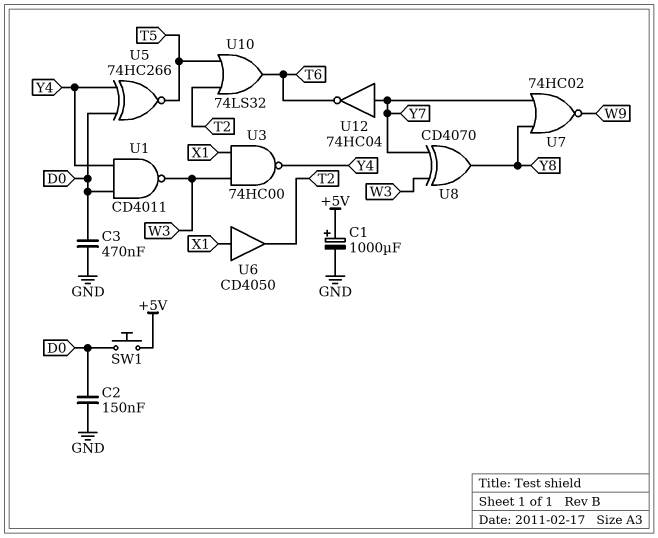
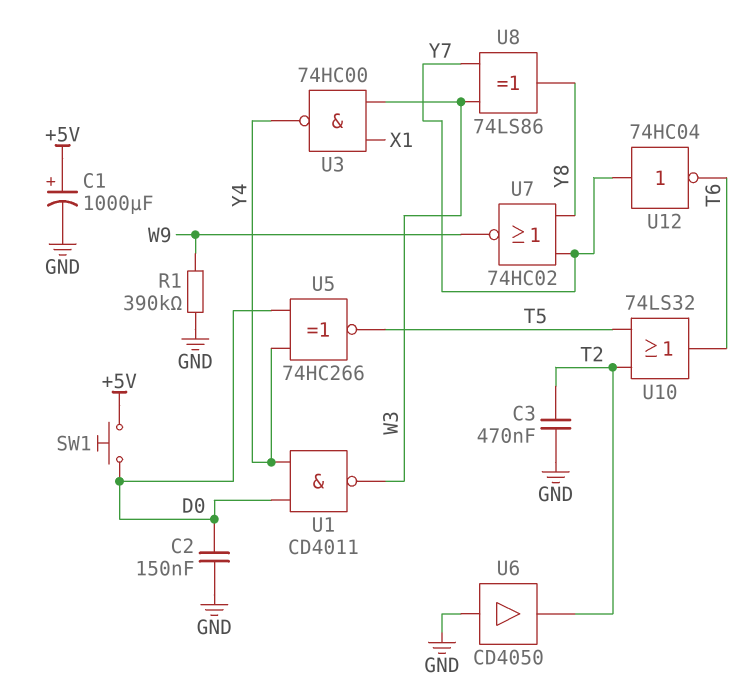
C3: 470nF (D0, GND) -> 470nF (GND, T2)
R1: none -> 390k (GND, W9)
U6: buffer CD4050 (in X1, out T2) -> buffer CD4050 (in GND, out T2)
U8: XOR CD4070 (in W3, in Y7, out Y8) -> XOR 74LS86 (in W3, in Y7, out Y8)

